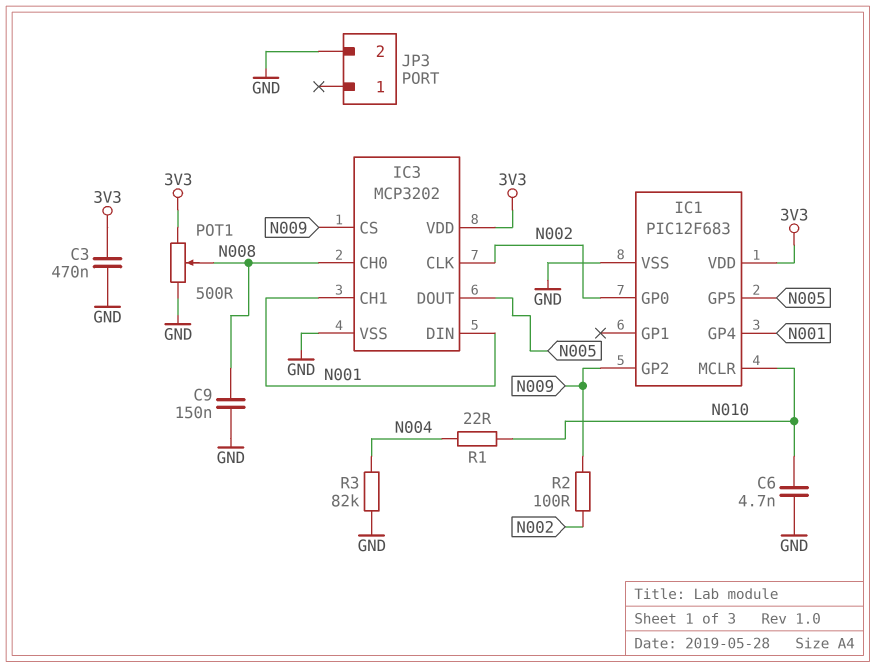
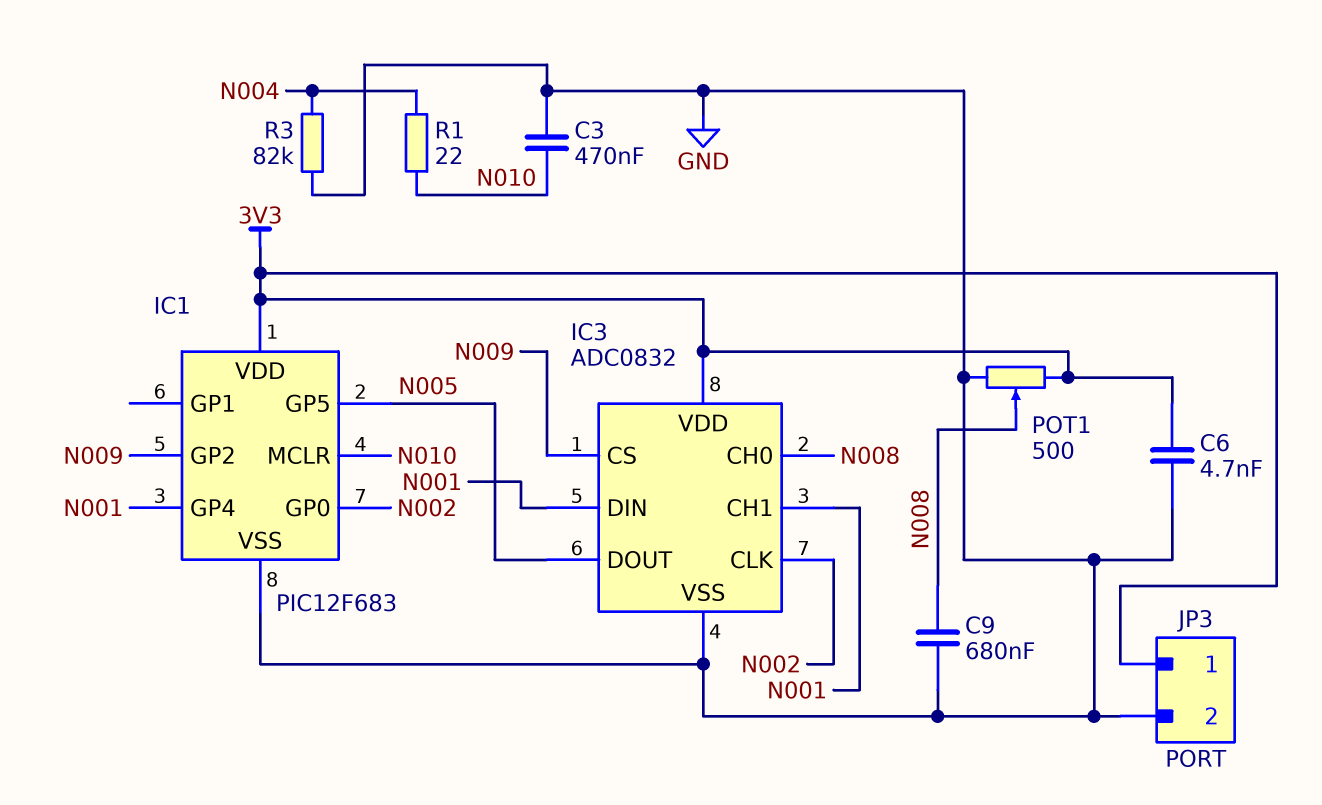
C3: 470nF (3V3, GND) -> 470nF (GND, N010)
C6: 4.7nF (GND, N010) -> 4.7nF (3V3, GND)
C9: 150nF (GND, N008) -> 680nF (GND, N008)
IC3: MCP3202 -> ADC0832
JP3 pin 1: none -> 3V3
R2: 100 (N002, N009) -> none

